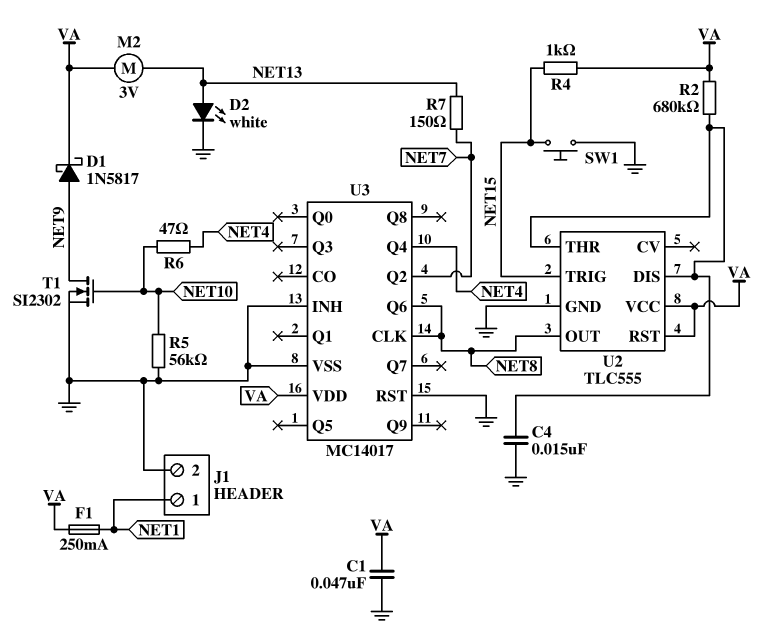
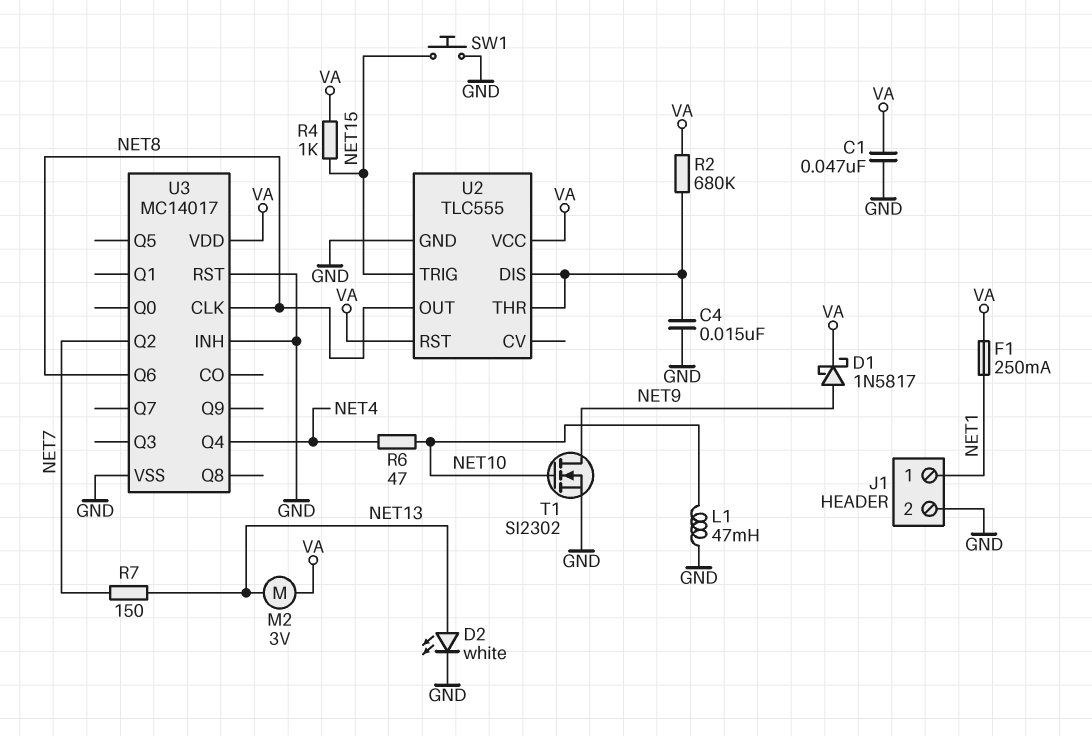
L1: none -> 47mH (GND, NET10)
R5: 56k (GND, NET10) -> none

